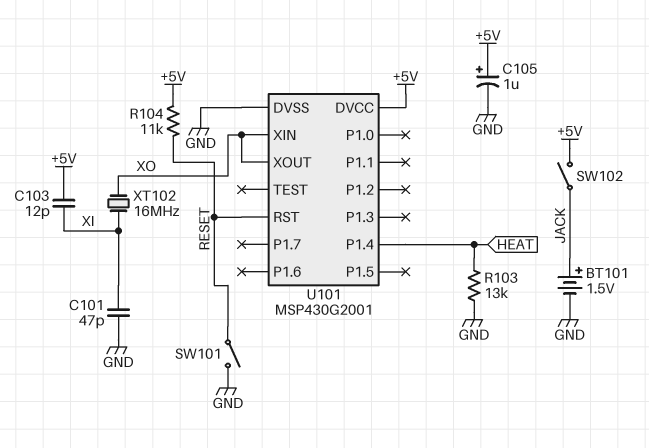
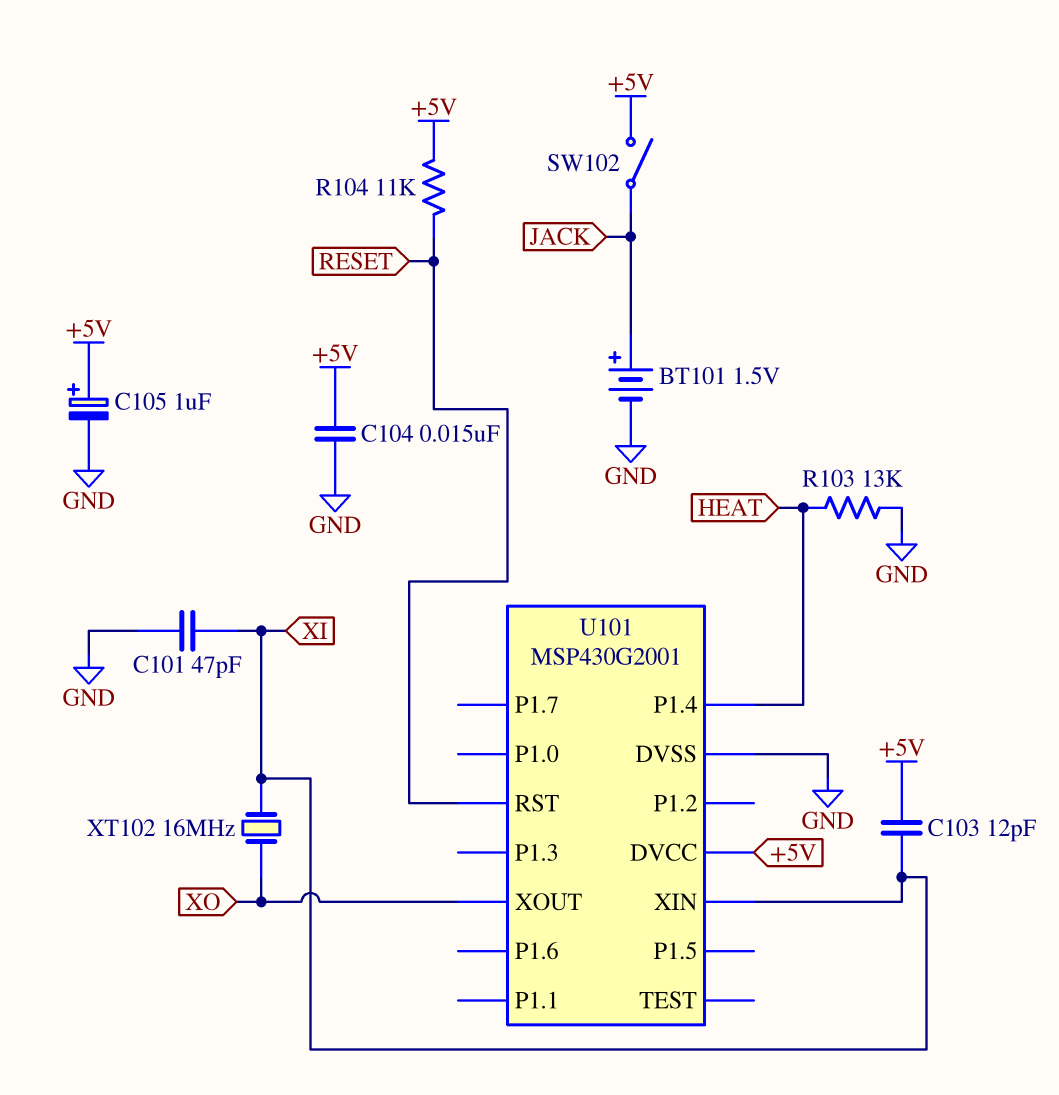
C104: none -> 15nF (+5V, GND)
SW101: switch (GND, RESET) -> none
U101 pin XIN: XO -> XI

